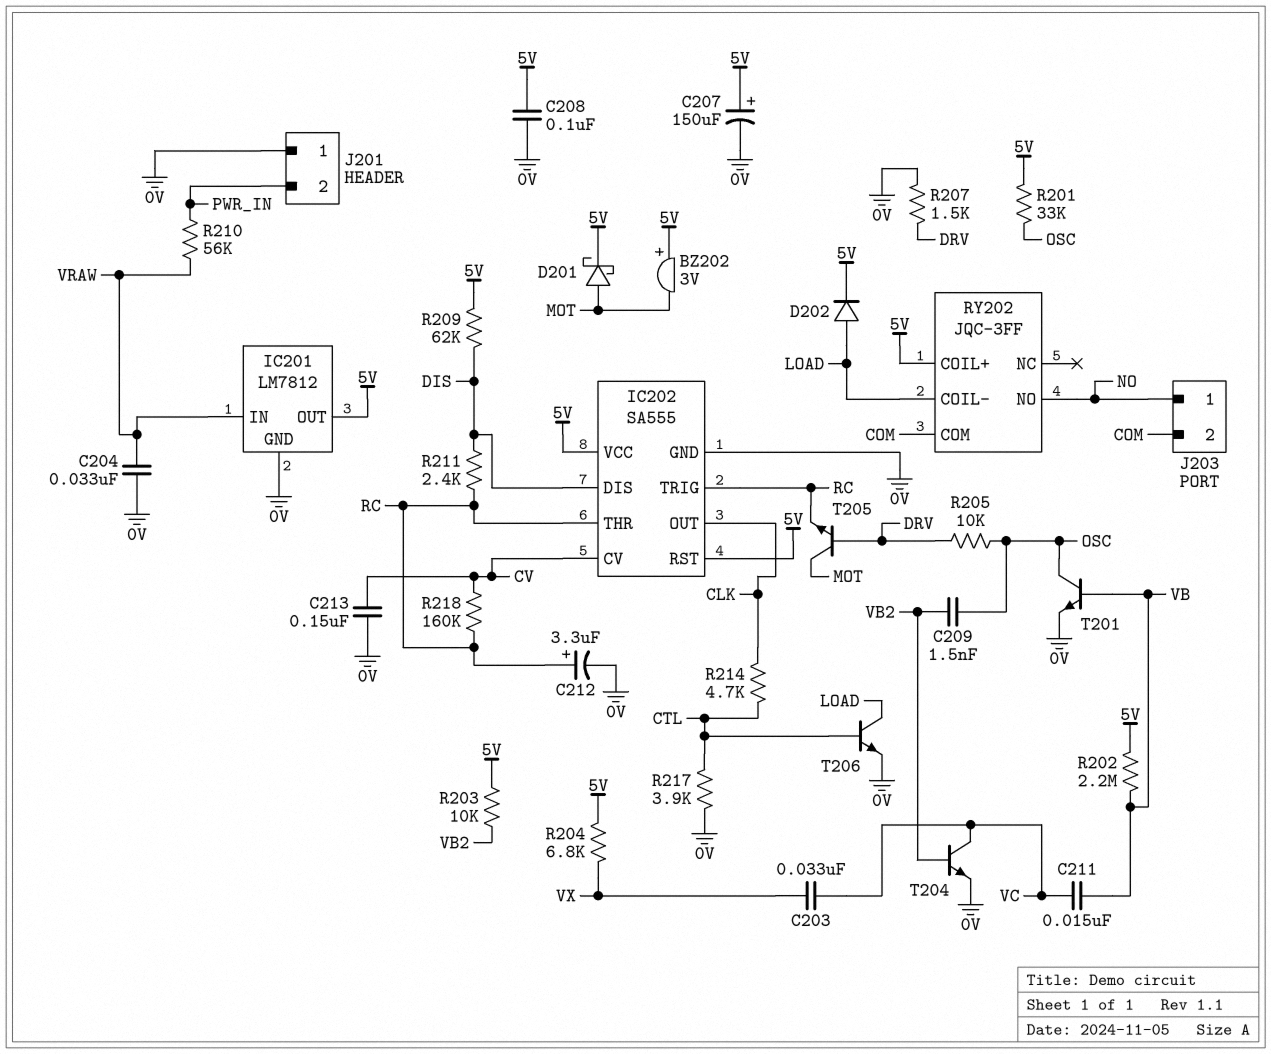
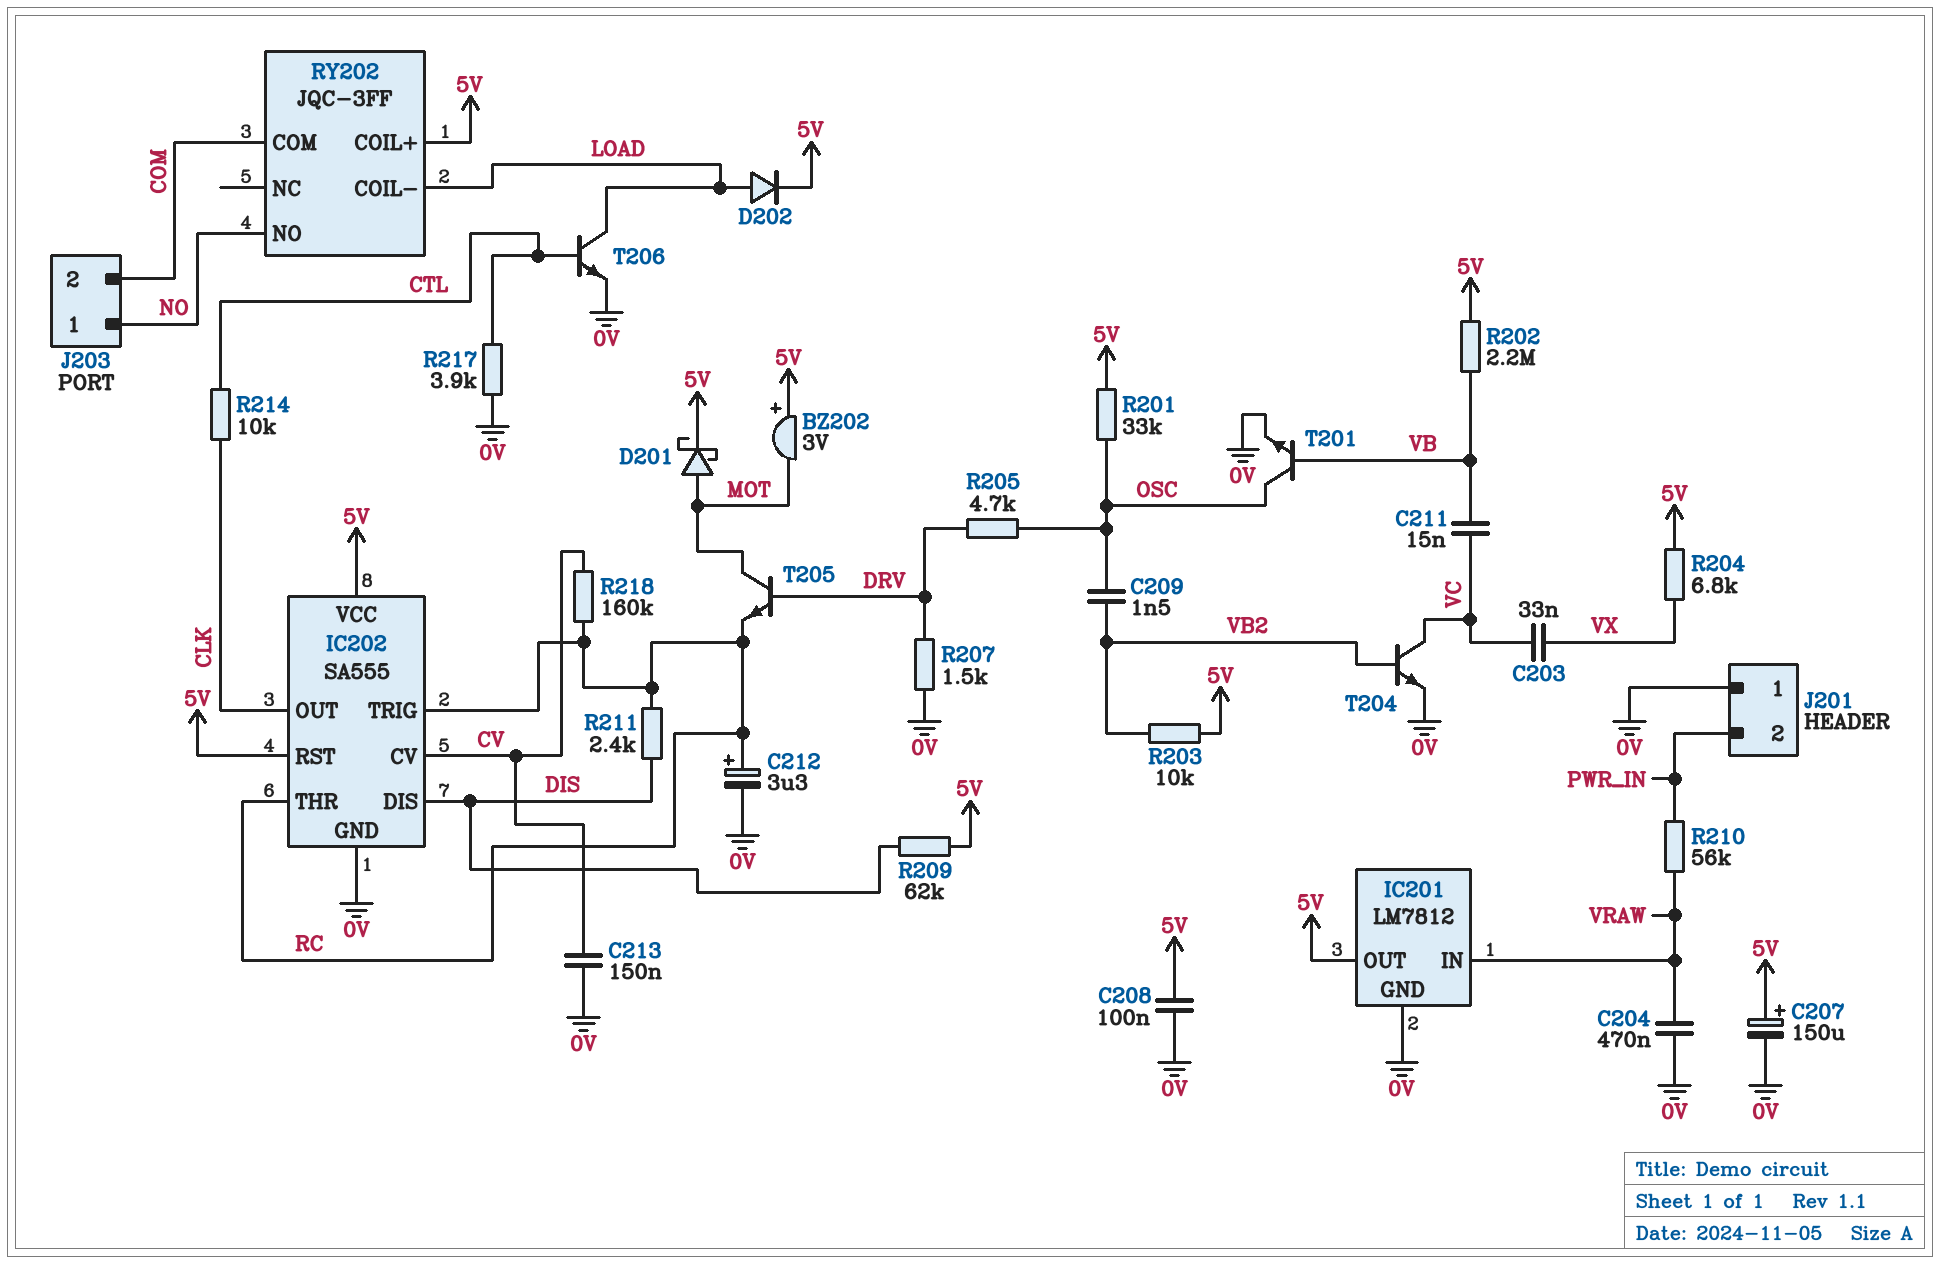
C204: 33nF (0V, VRAW) -> 470nF (0V, VRAW)
R205: 10k (DRV, OSC) -> 4.7k (DRV, OSC)
R214: 4.7k (CLK, CTL) -> 10k (CLK, CTL)

